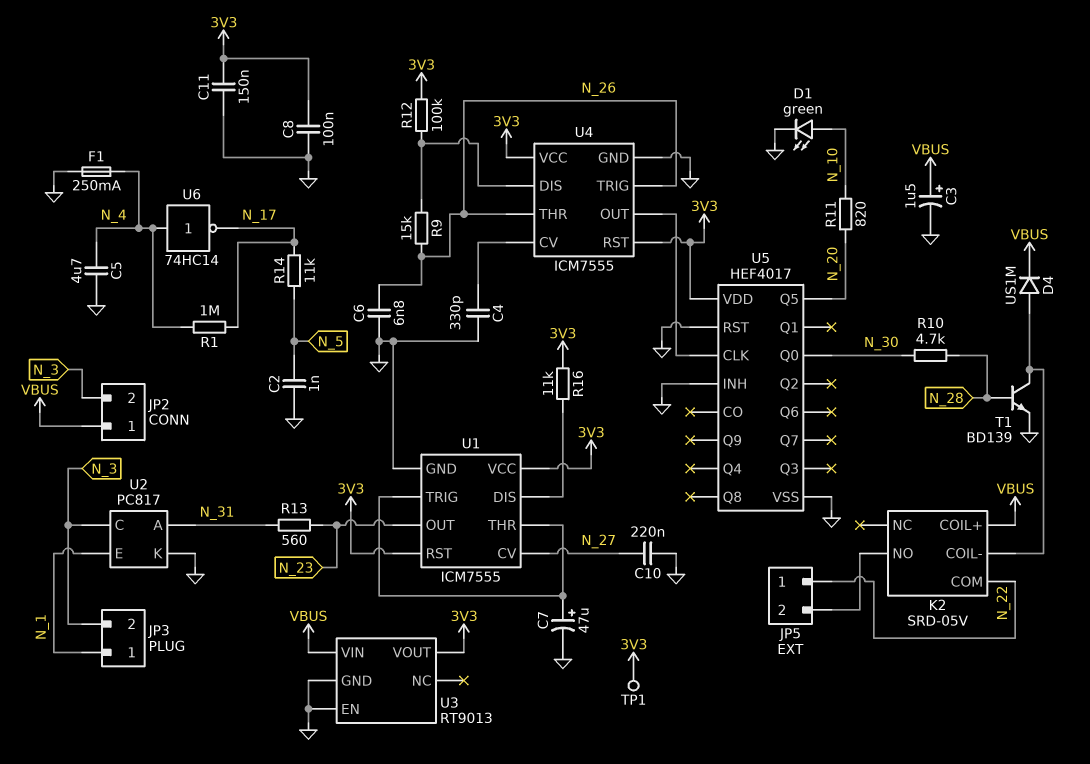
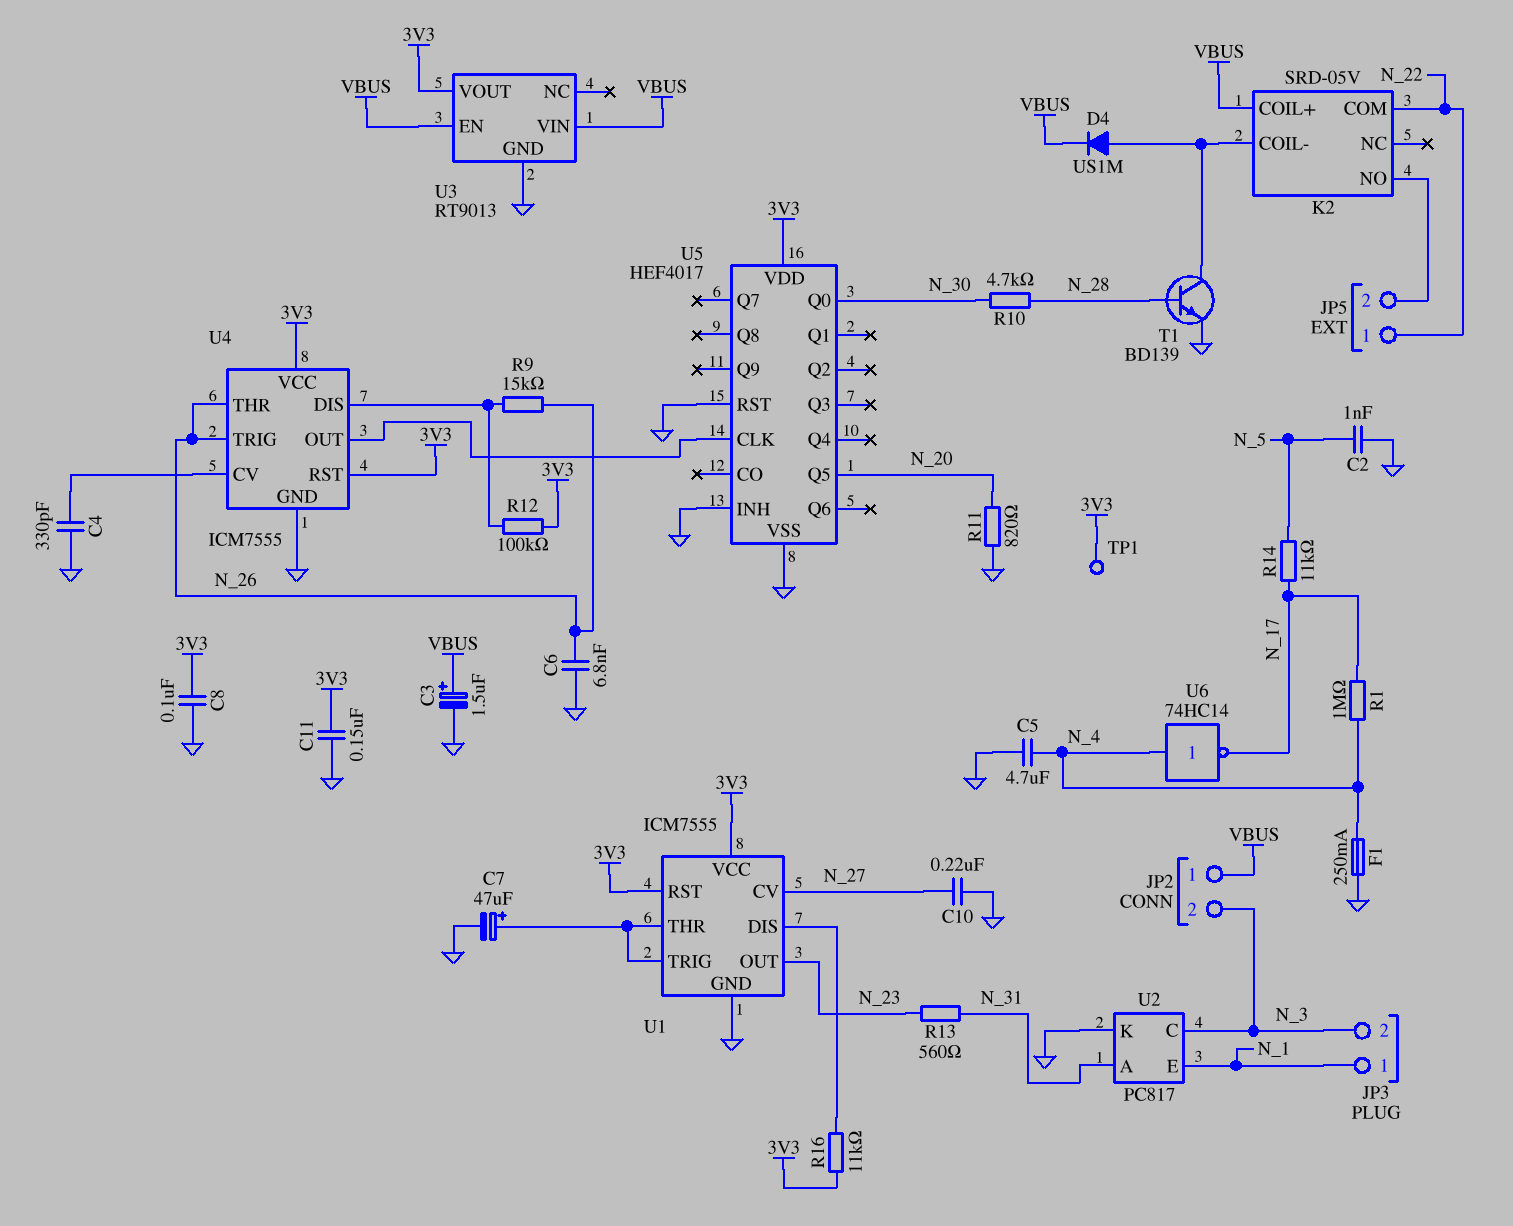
D1: LED green (A N_10, K GND) -> none
R11: 820 (N_10, N_20) -> 820 (GND, N_20)
U3 pin EN: GND -> VBUS

